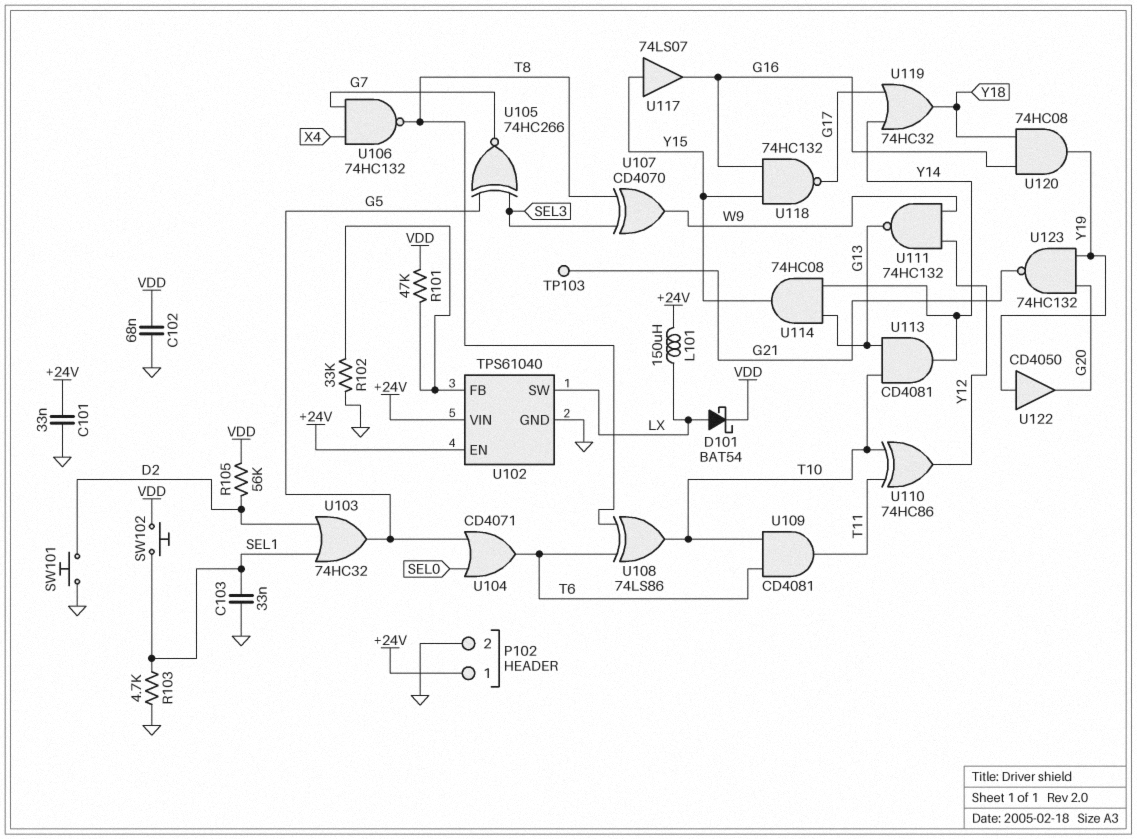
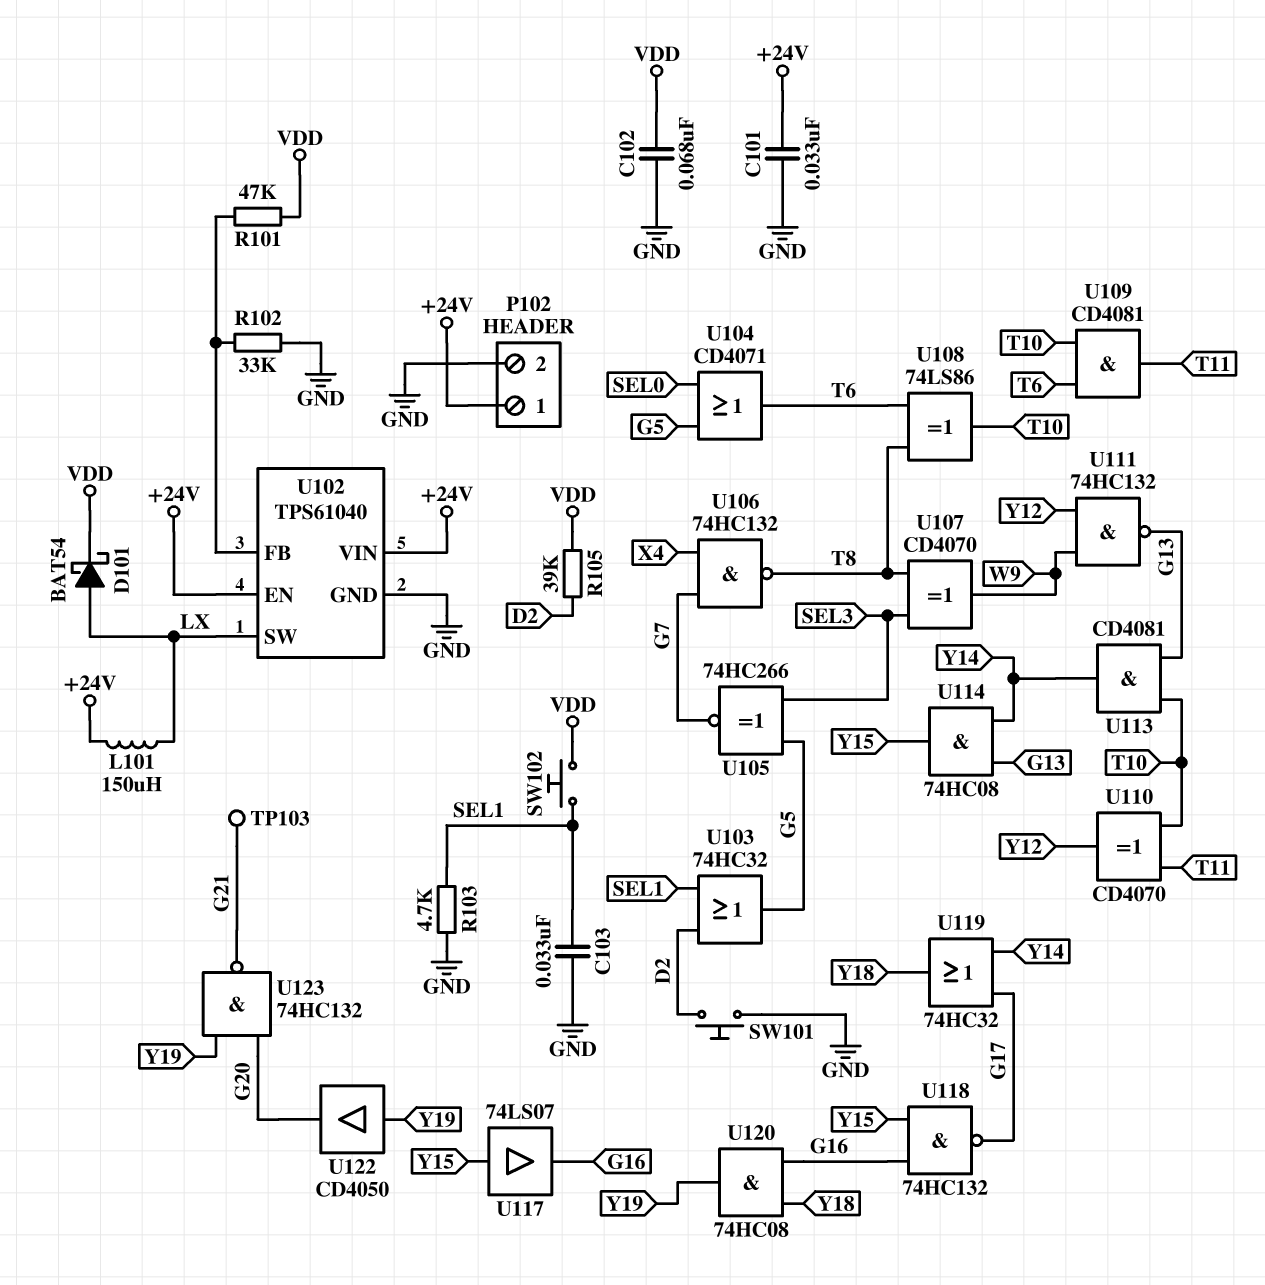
R105: 56k (D2, VDD) -> 39k (D2, VDD)
U110: XOR 74HC86 (in T10, in T11, out Y12) -> XOR CD4070 (in T10, in T11, out Y12)

